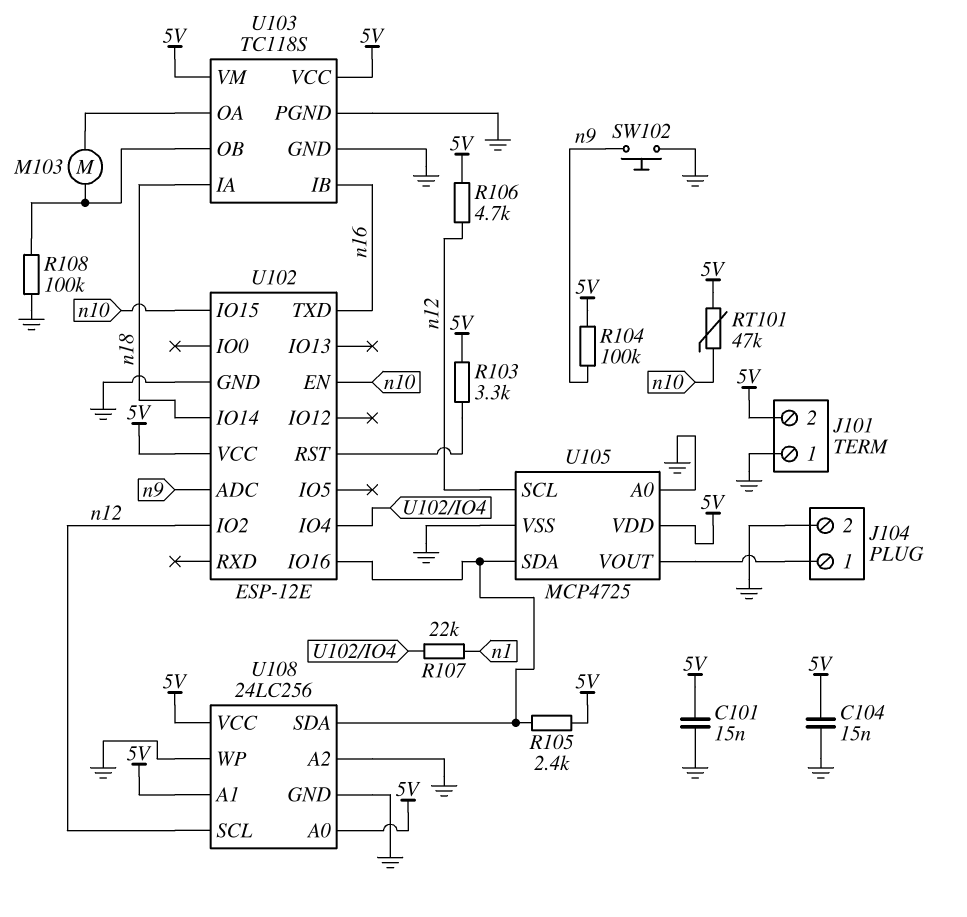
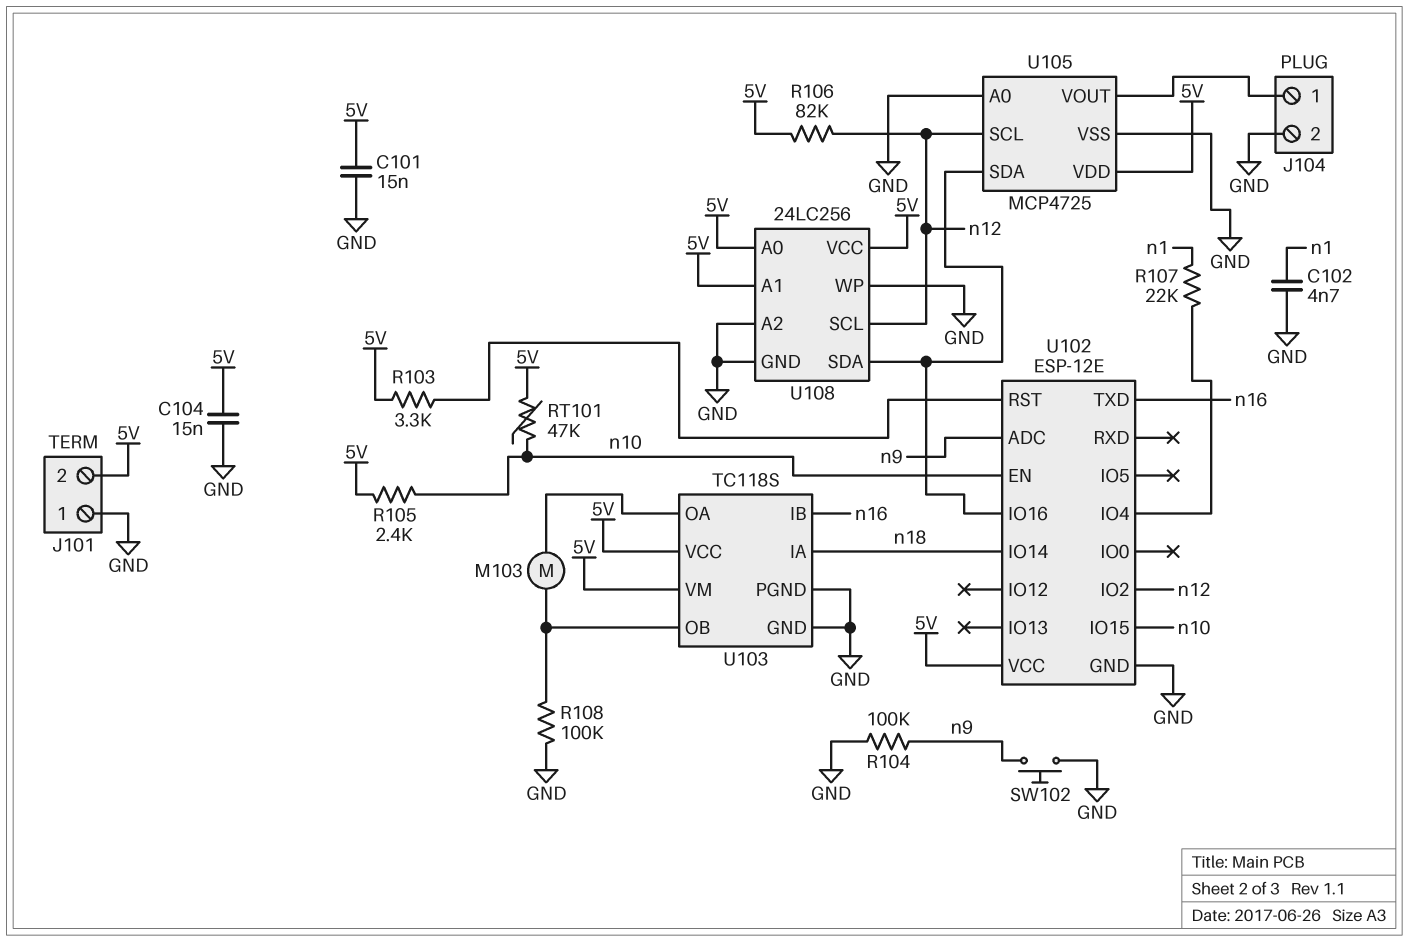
C102: none -> 4.7nF (GND, n1)
R104: 100k (5V, n9) -> 100k (GND, n9)
R105: 2.4k (5V, U102/IO16) -> 2.4k (5V, n10)
R106: 4.7k (5V, n12) -> 82k (5V, n12)

